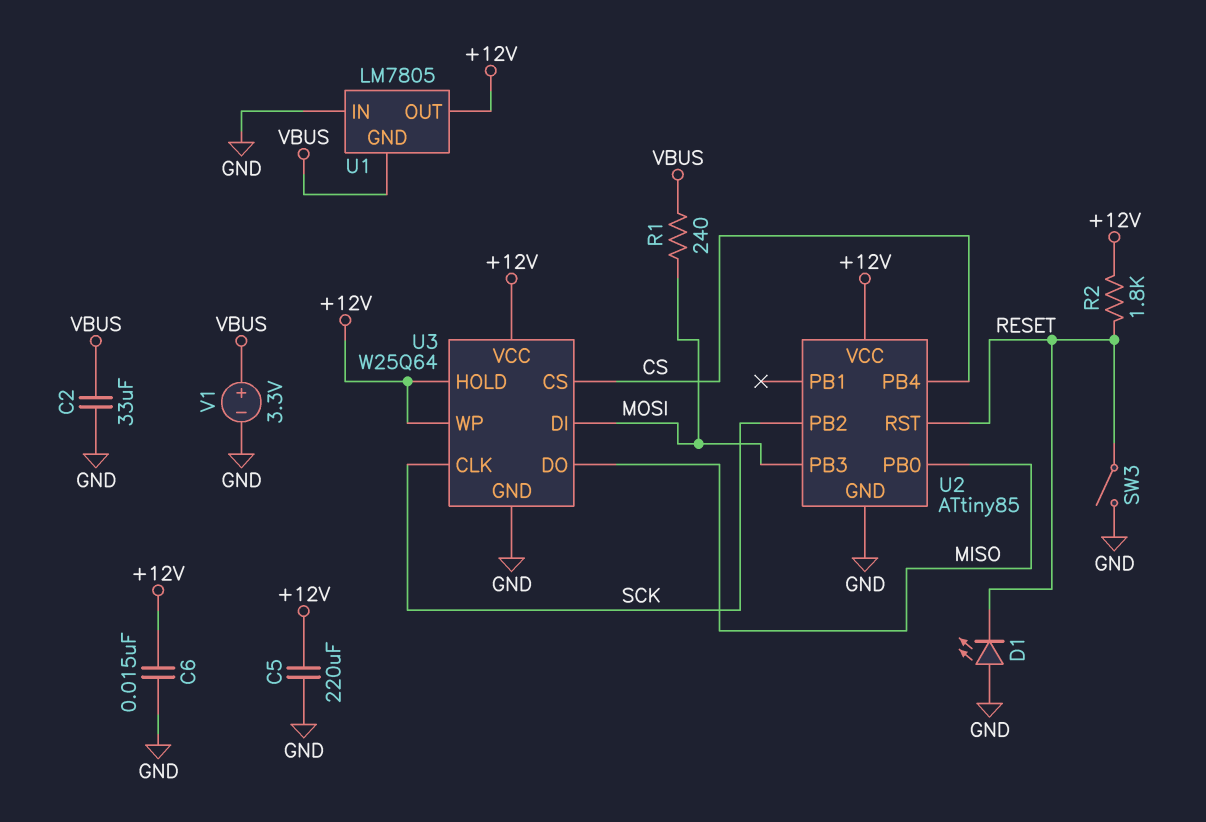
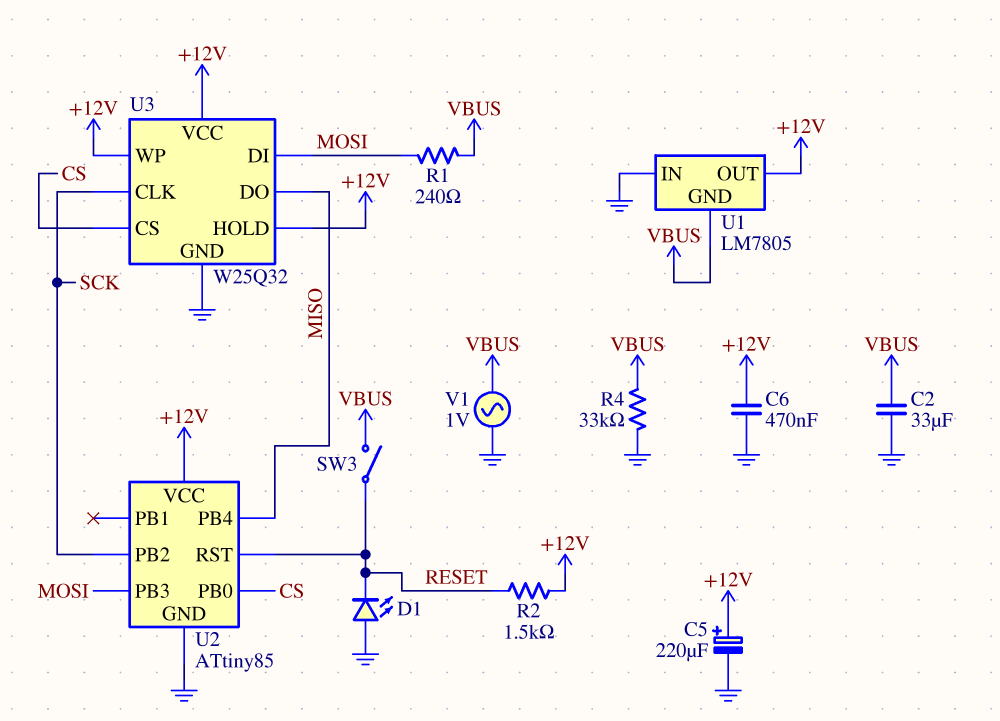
C5: 220uF (+12V, GND) -> 220uF (plus +12V, minus GND)
C6: 15nF (+12V, GND) -> 470nF (+12V, GND)
R2: 1.8k (+12V, RESET) -> 1.5k (+12V, RESET)
R4: none -> 33k (GND, VBUS)
SW3: switch (GND, RESET) -> switch (RESET, VBUS)
U2 pin PB0: MISO -> CS
U2 pin PB4: CS -> MISO
U3: W25Q64 -> W25Q32
V1: 3.3V (plus VBUS, minus GND) -> AC 1V (GND, VBUS)

